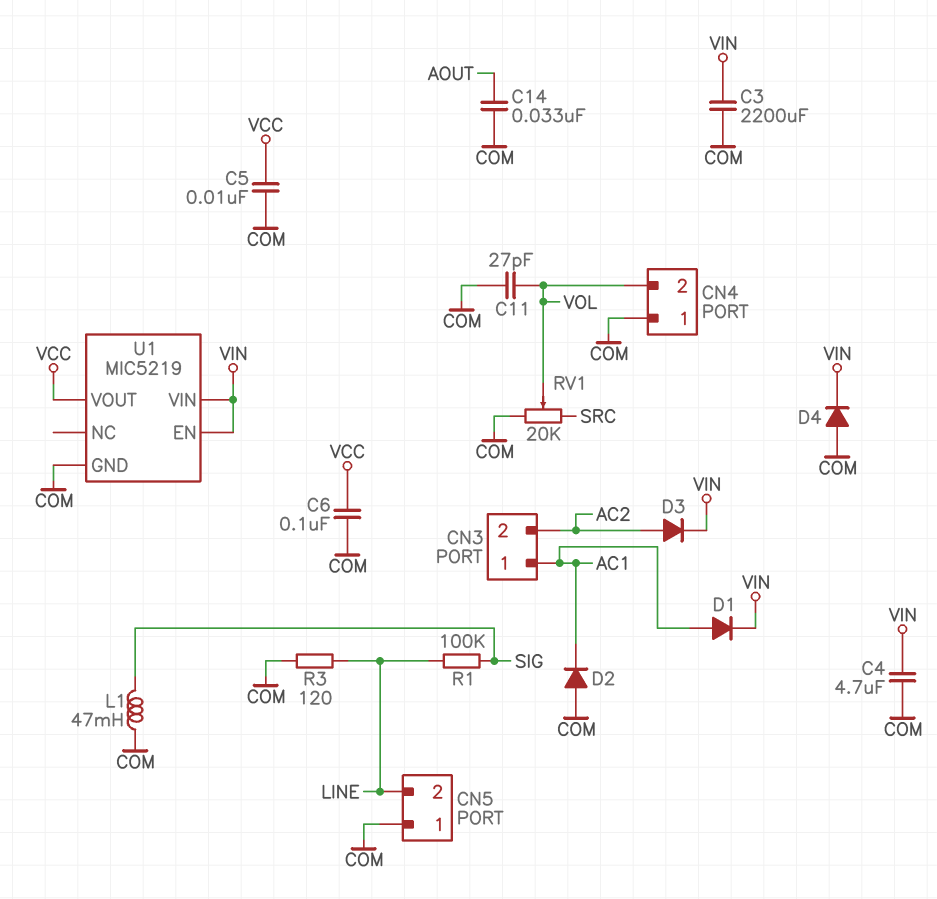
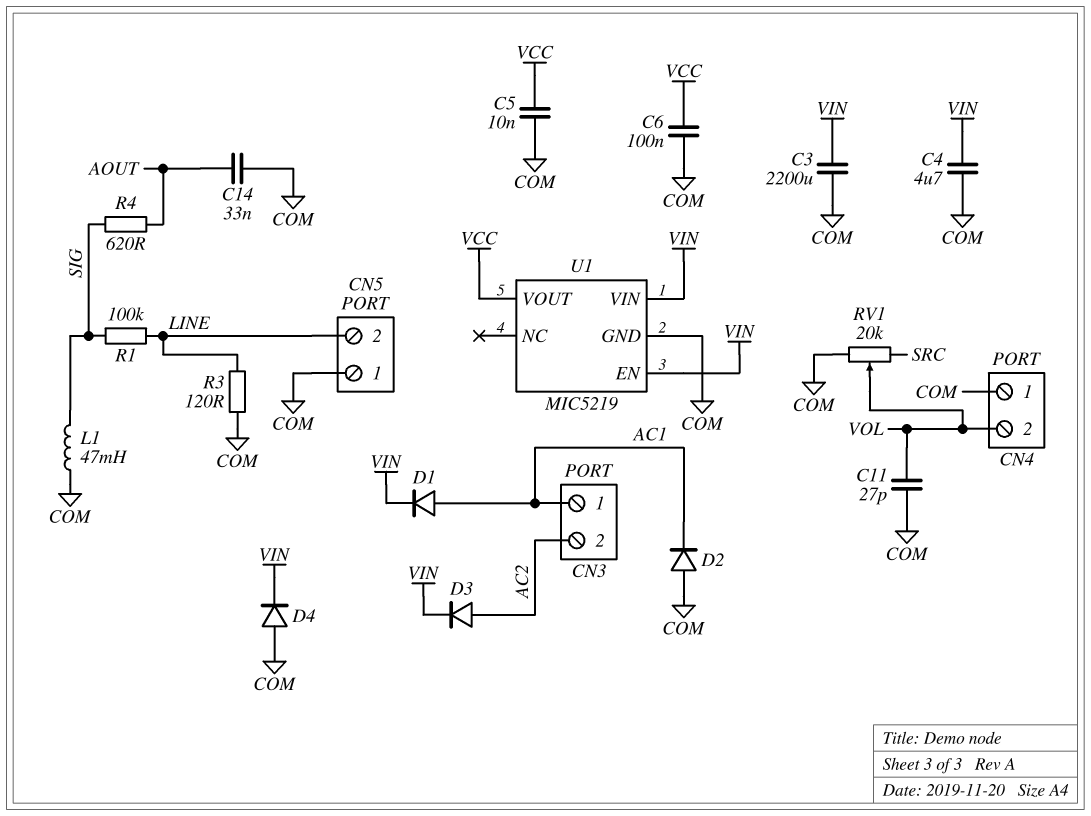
R4: none -> 620 (AOUT, SIG)

